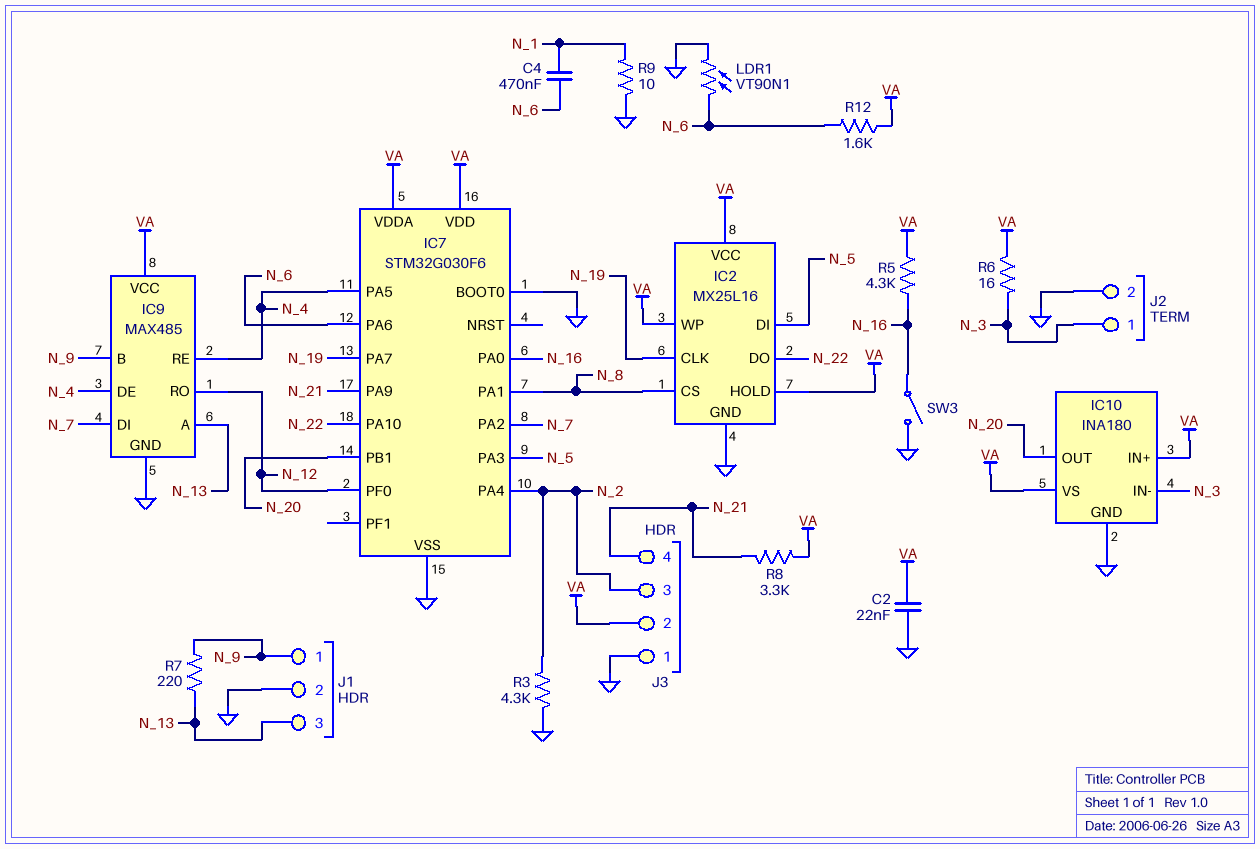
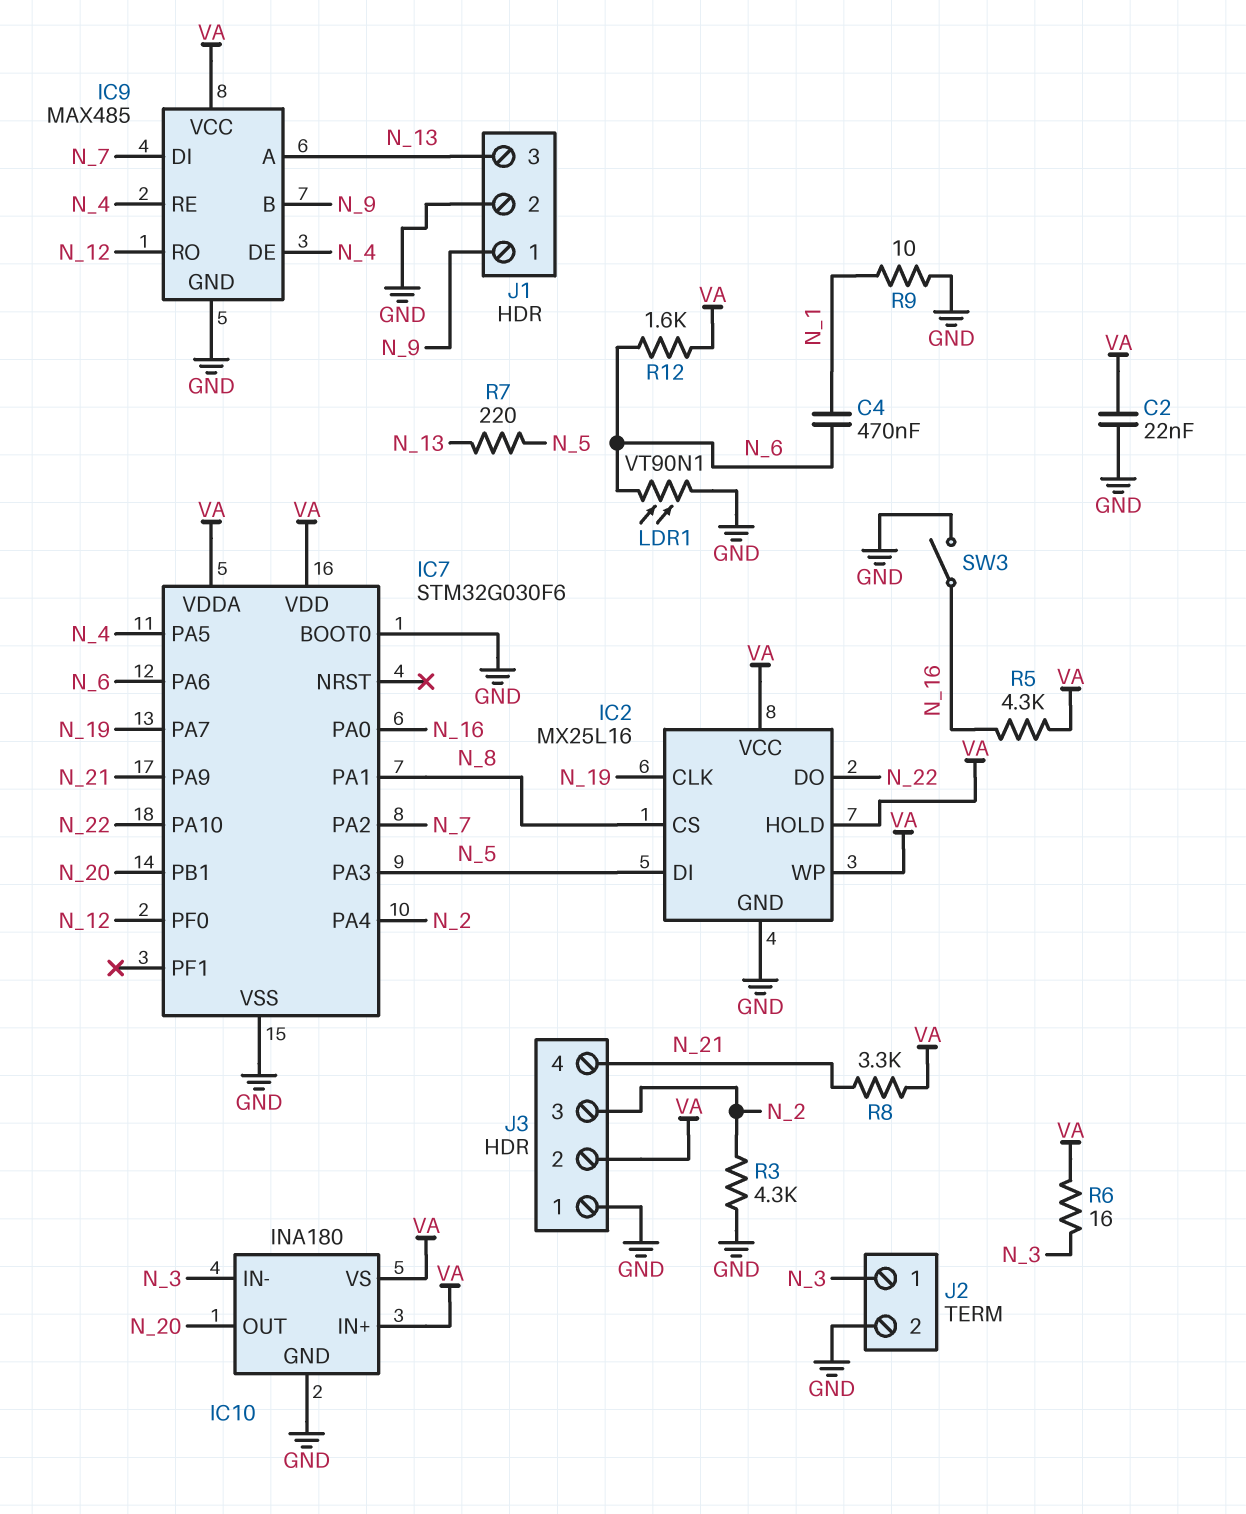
R7: 220 (N_9, N_13) -> 220 (N_5, N_13)

